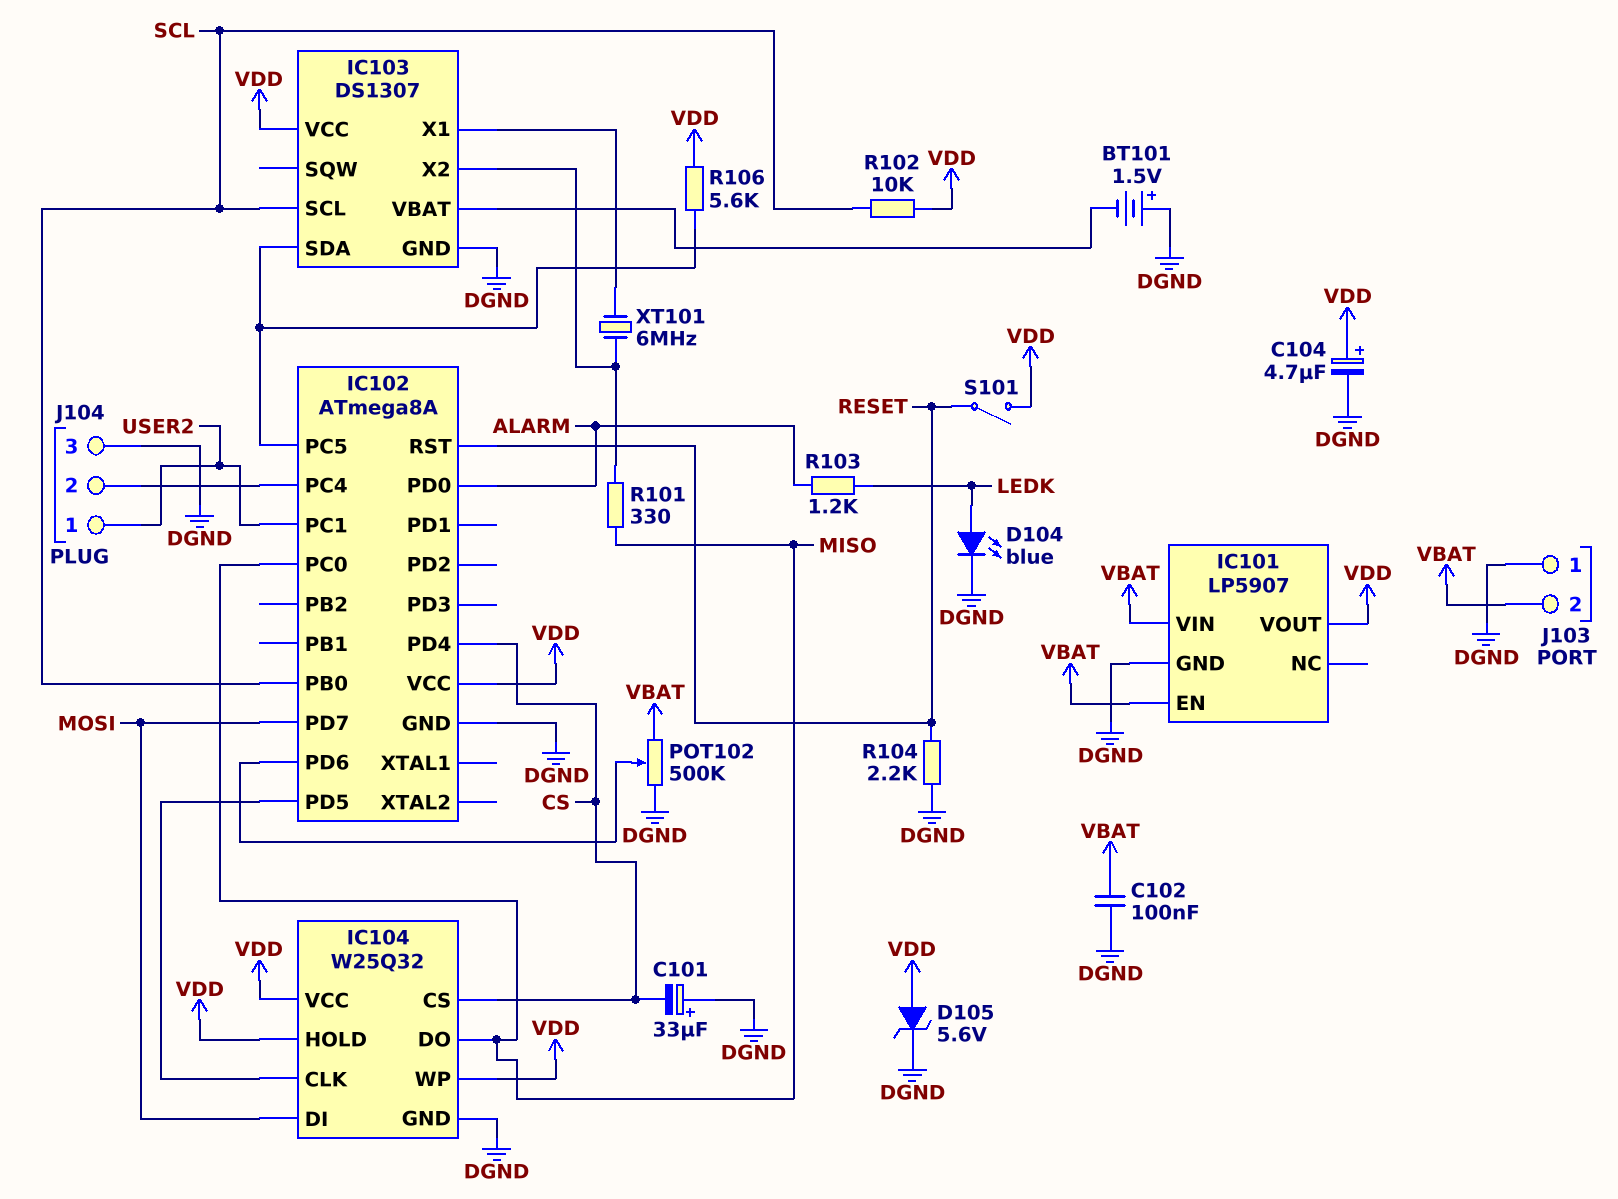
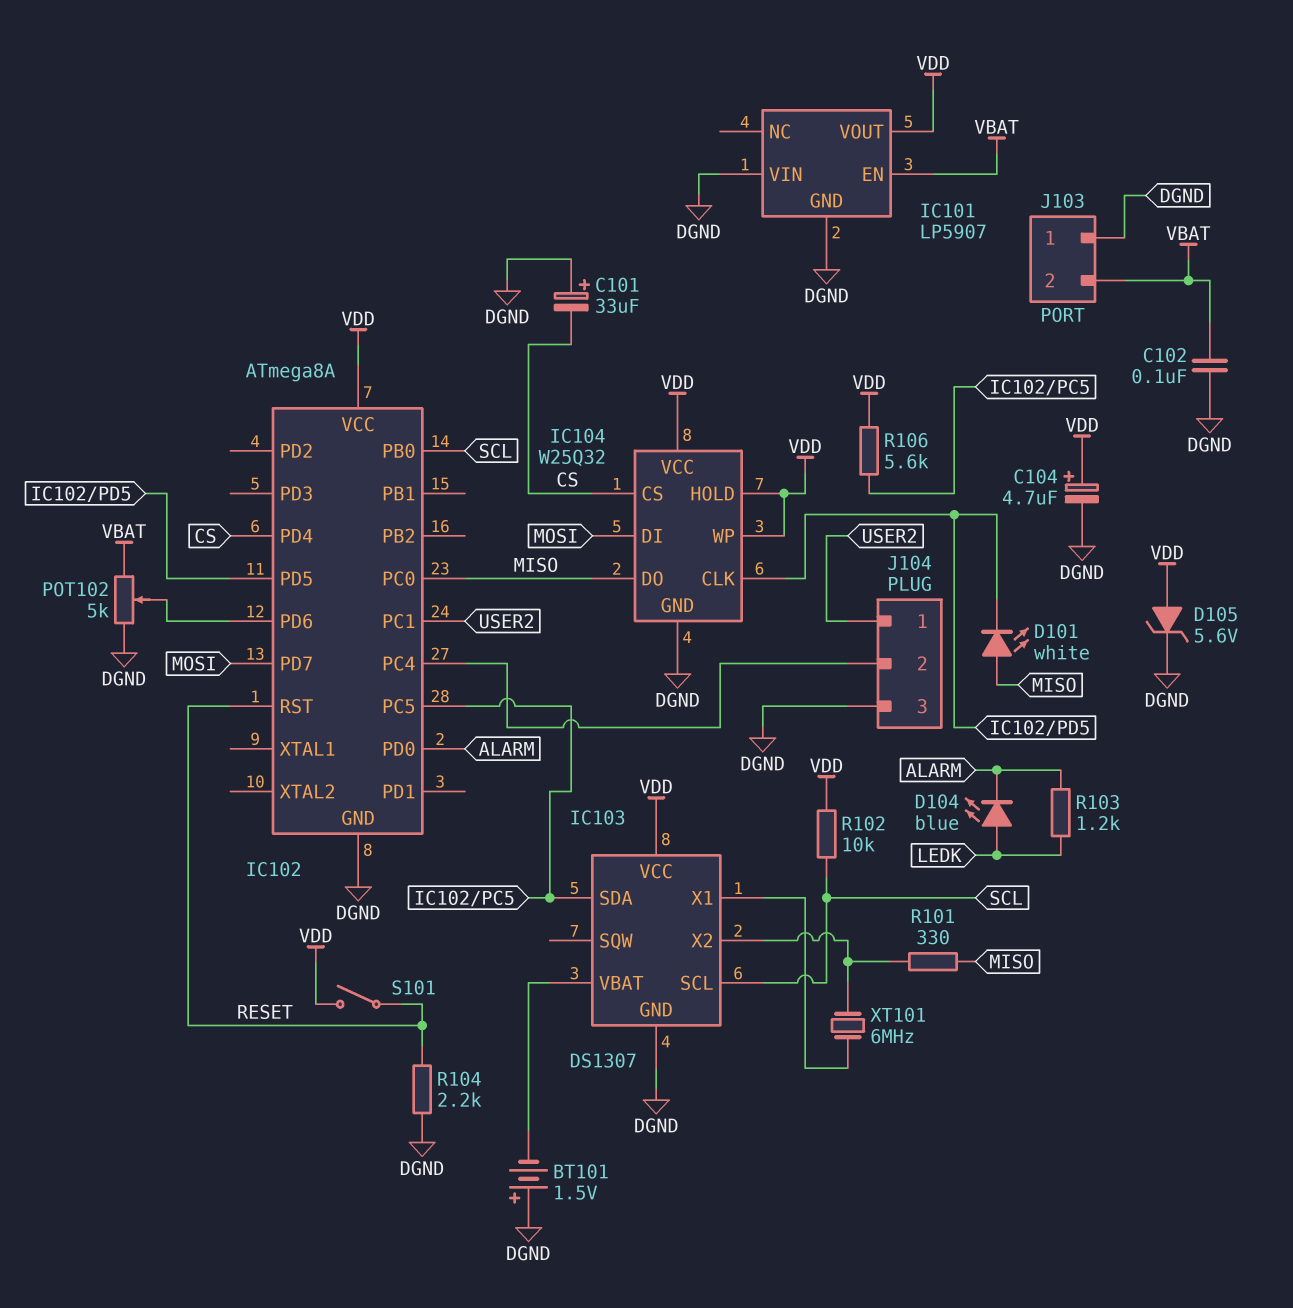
D101: none -> LED white (A MISO, K IC102/PD5)
D104: LED blue (A LEDK, K DGND) -> LED blue (A LEDK, K ALARM)
IC101 pin VIN: VBAT -> DGND
POT102: 500k (DGND, VBAT, wiper IC102/PD6) -> 5k (DGND, VBAT, wiper IC102/PD6)

